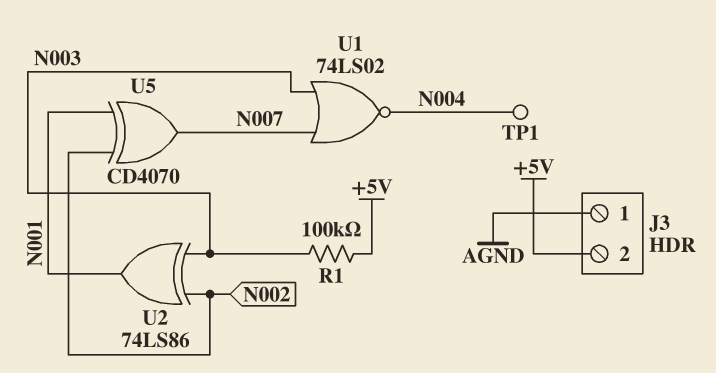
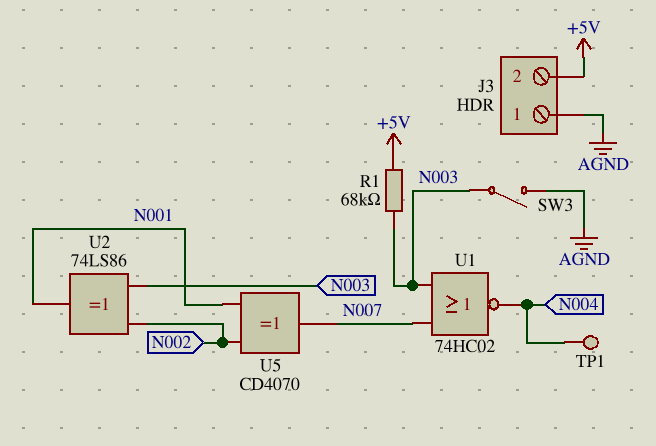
R1: 100k (+5V, N003) -> 68k (+5V, N003)
SW3: none -> switch (AGND, N003)
U1: NOR 74LS02 (in N003, in N007, out N004) -> NOR 74HC02 (in N003, in N007, out N004)

